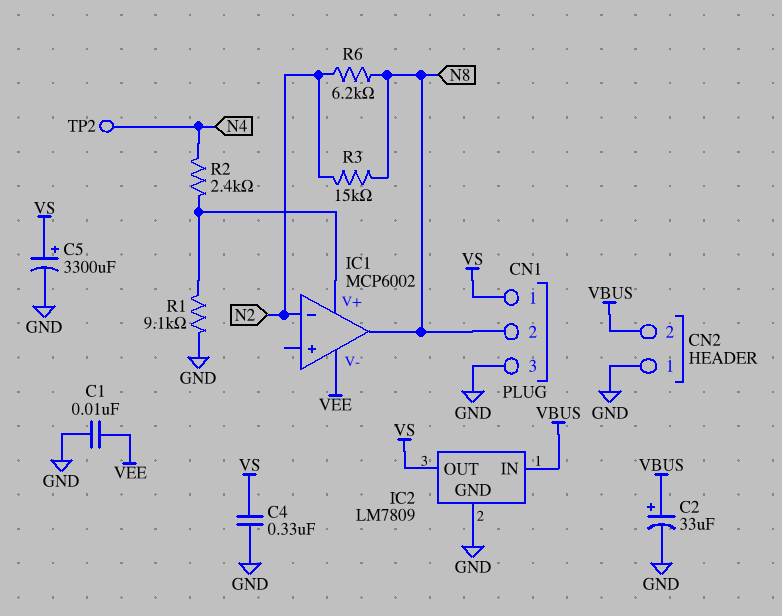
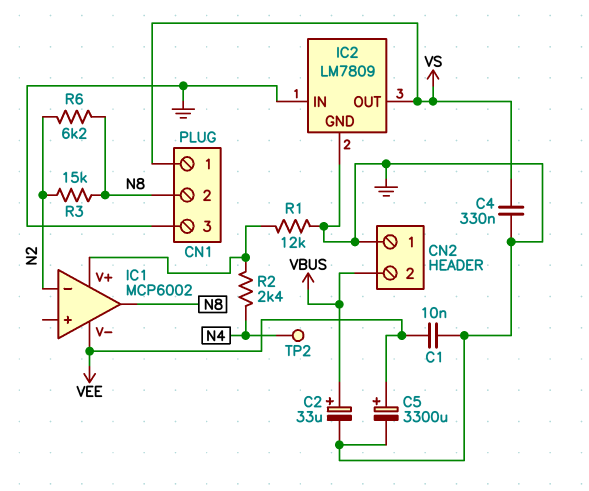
C5: 3300uF (plus VS, minus GND) -> 3300uF (plus VEE, minus GND)
IC2 pin IN: VBUS -> GND
R1: 9.1k (GND, IC1/V+) -> 12k (GND, IC1/V+)

